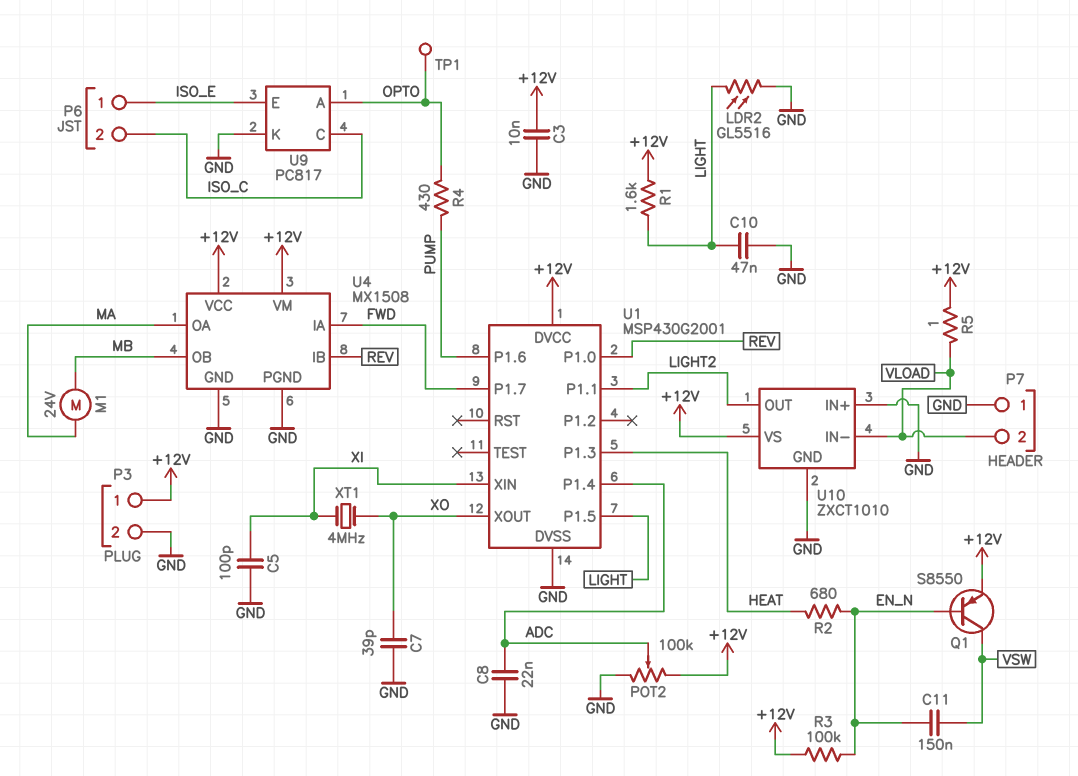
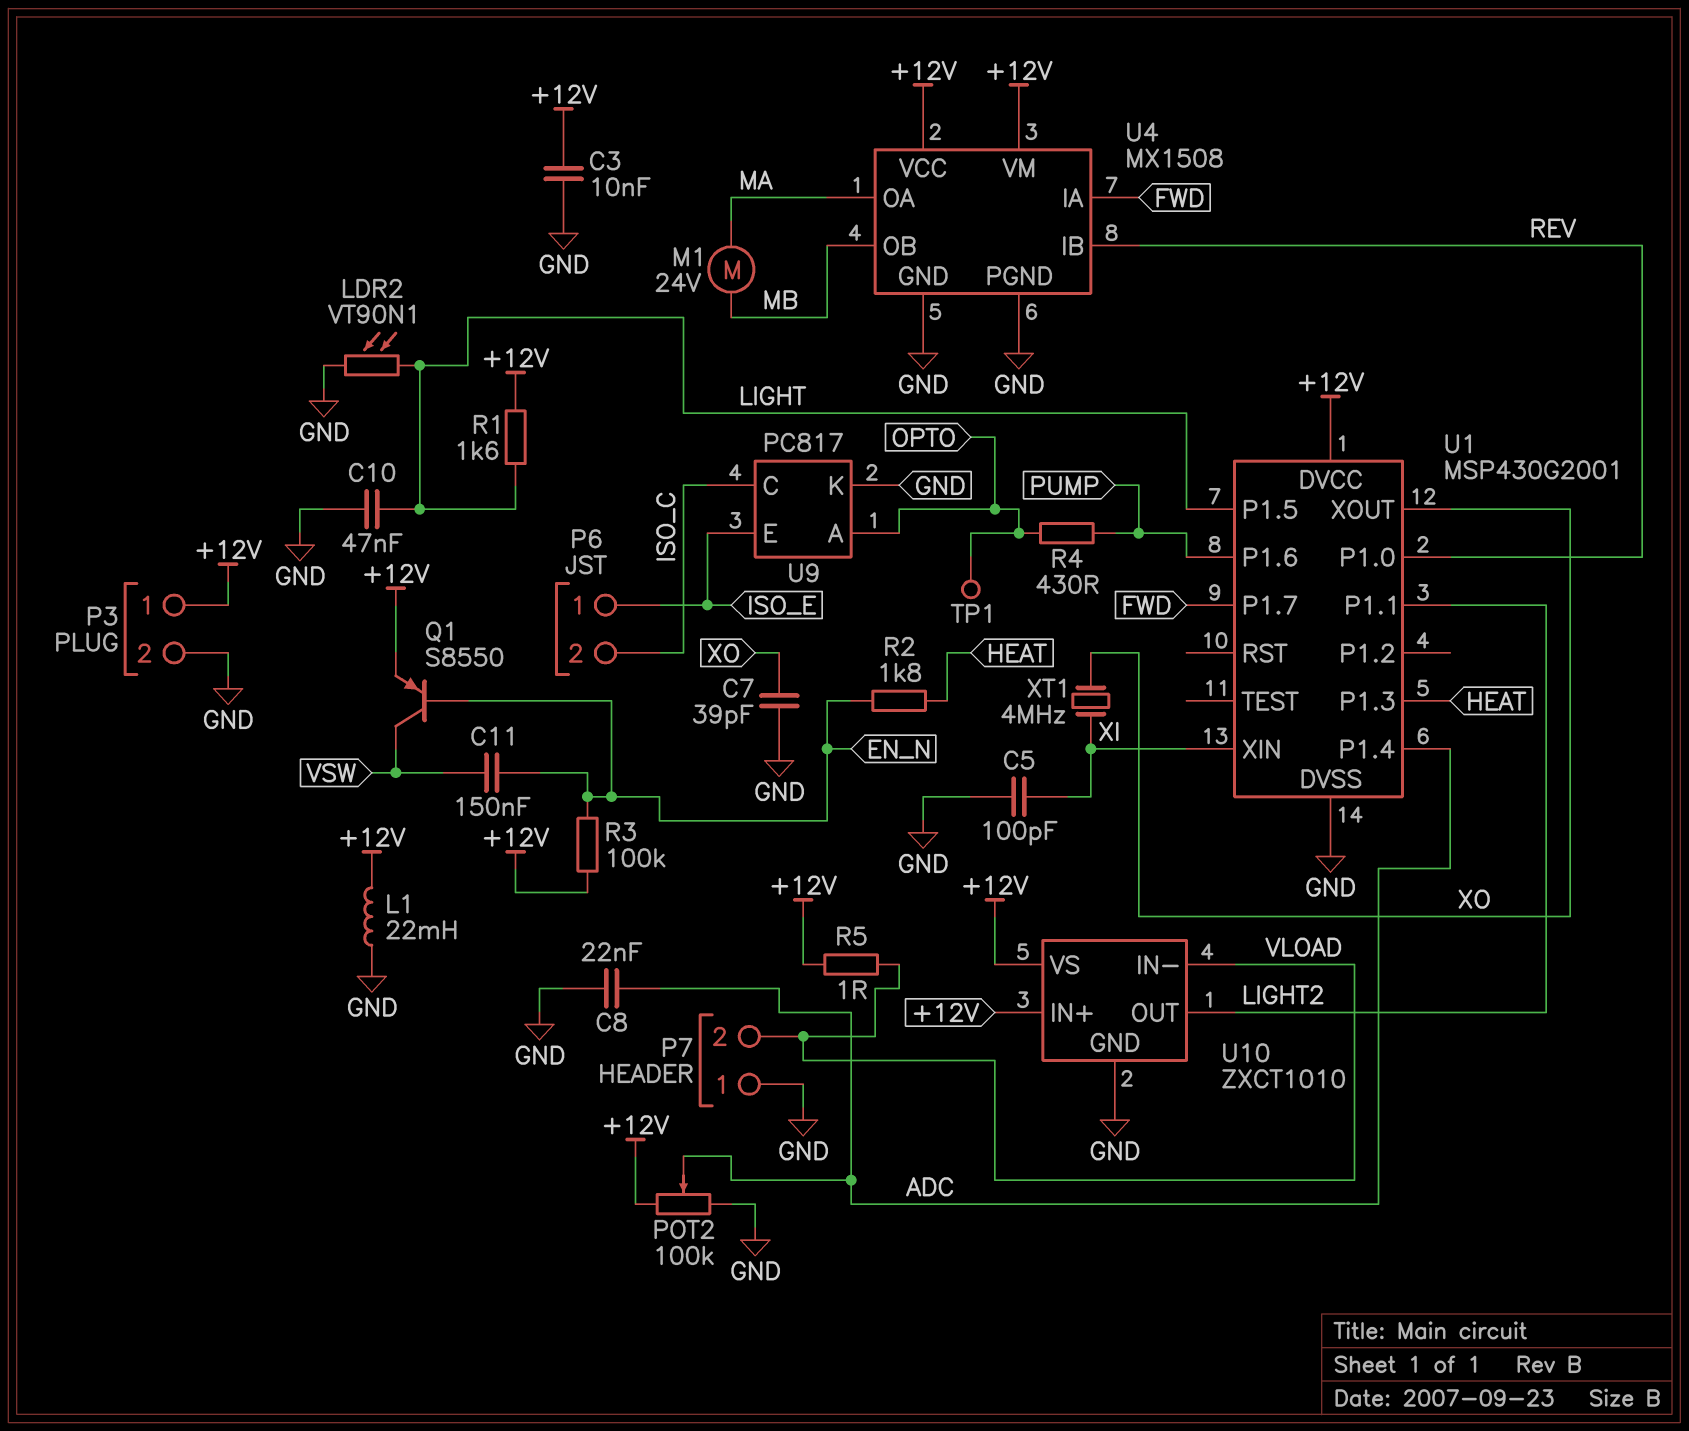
L1: none -> 22mH (+12V, GND)
LDR2: GL5516 (GND, LIGHT) -> VT90N1 (GND, LIGHT)
R2: 680 (EN_N, HEAT) -> 1.8k (EN_N, HEAT)
U10 pin IN+: GND -> +12V

